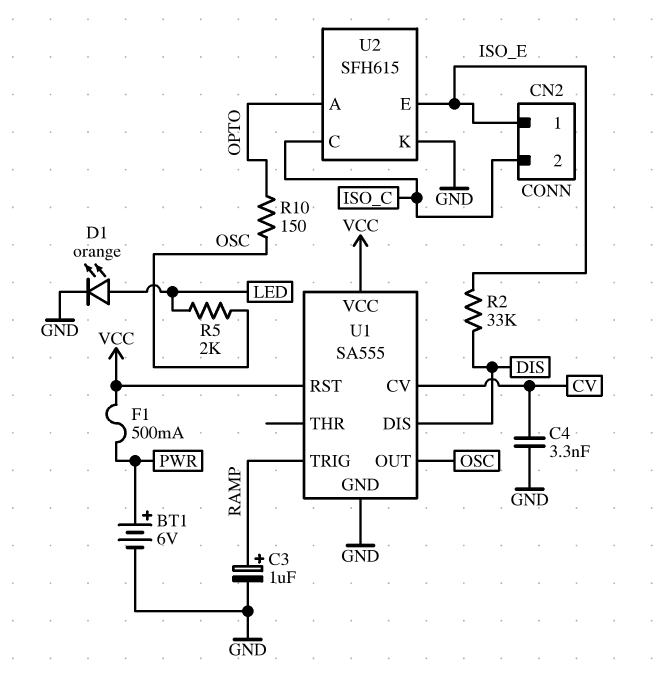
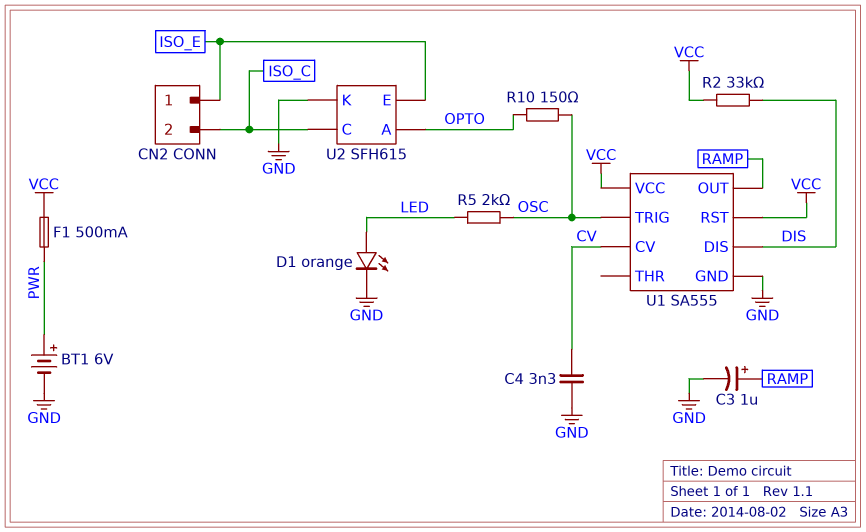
R2: 33k (DIS, ISO_E) -> 33k (DIS, VCC)
U1 pin OUT: OSC -> RAMP
U1 pin TRIG: RAMP -> OSC

